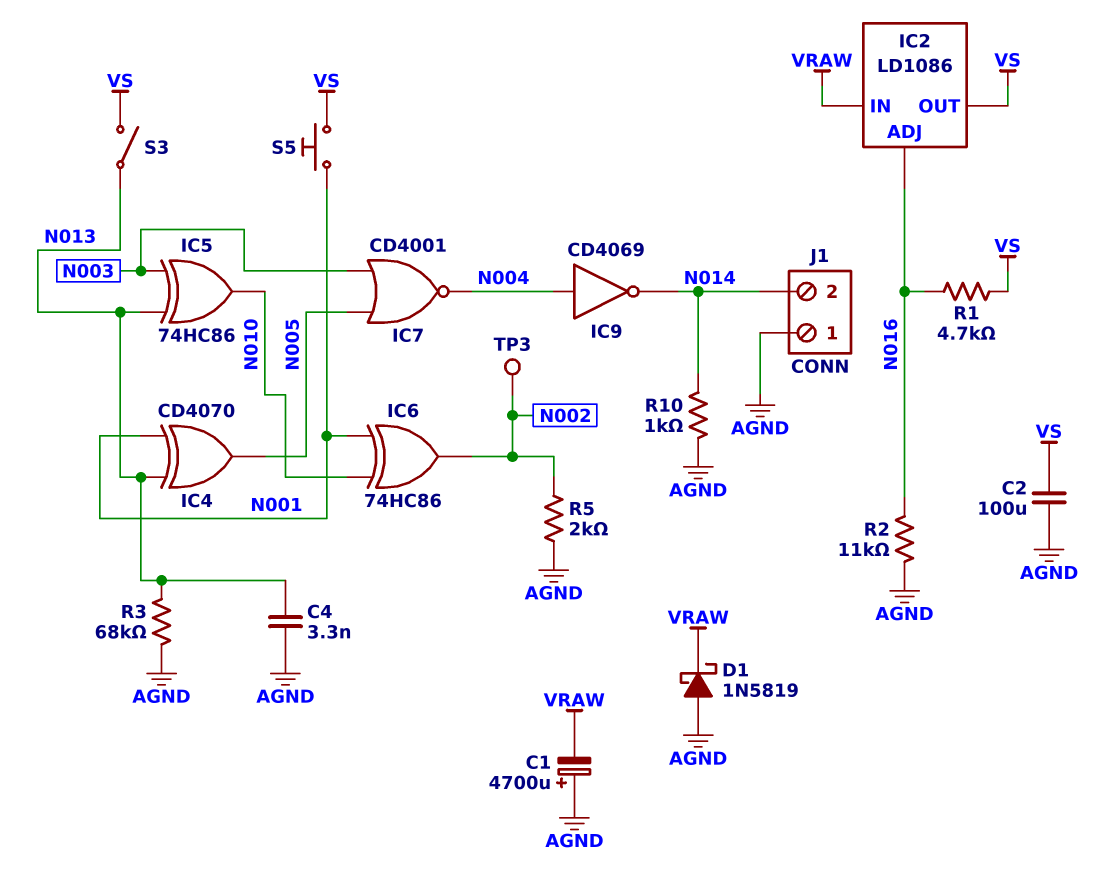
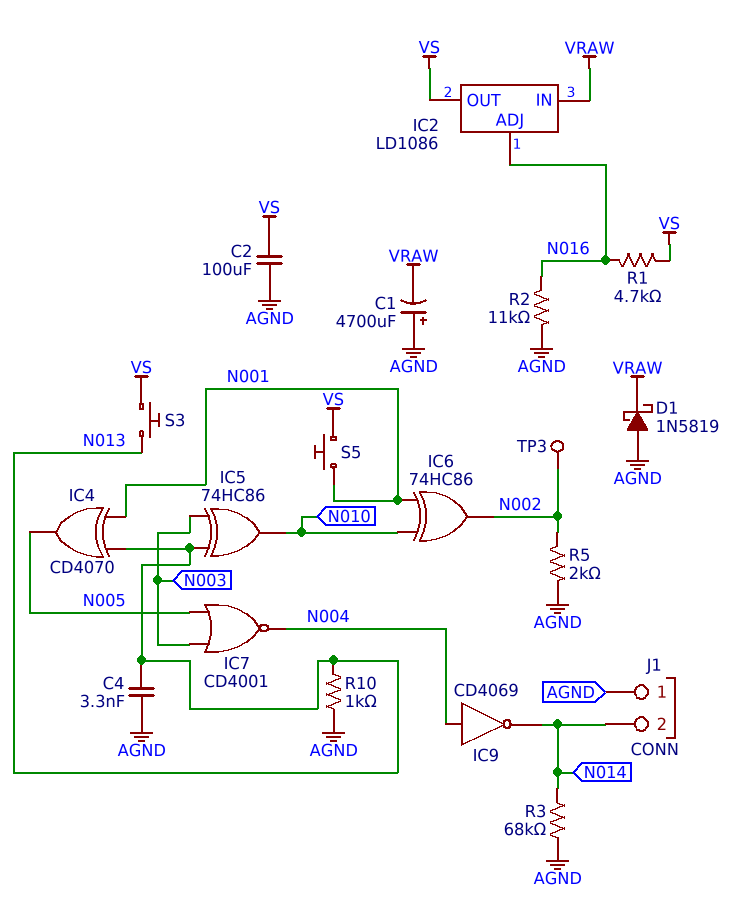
R3: 68k (AGND, N013) -> 68k (AGND, N014)
R10: 1k (AGND, N014) -> 1k (AGND, N013)
S3: switch (N013, VS) -> button (N013, VS)

